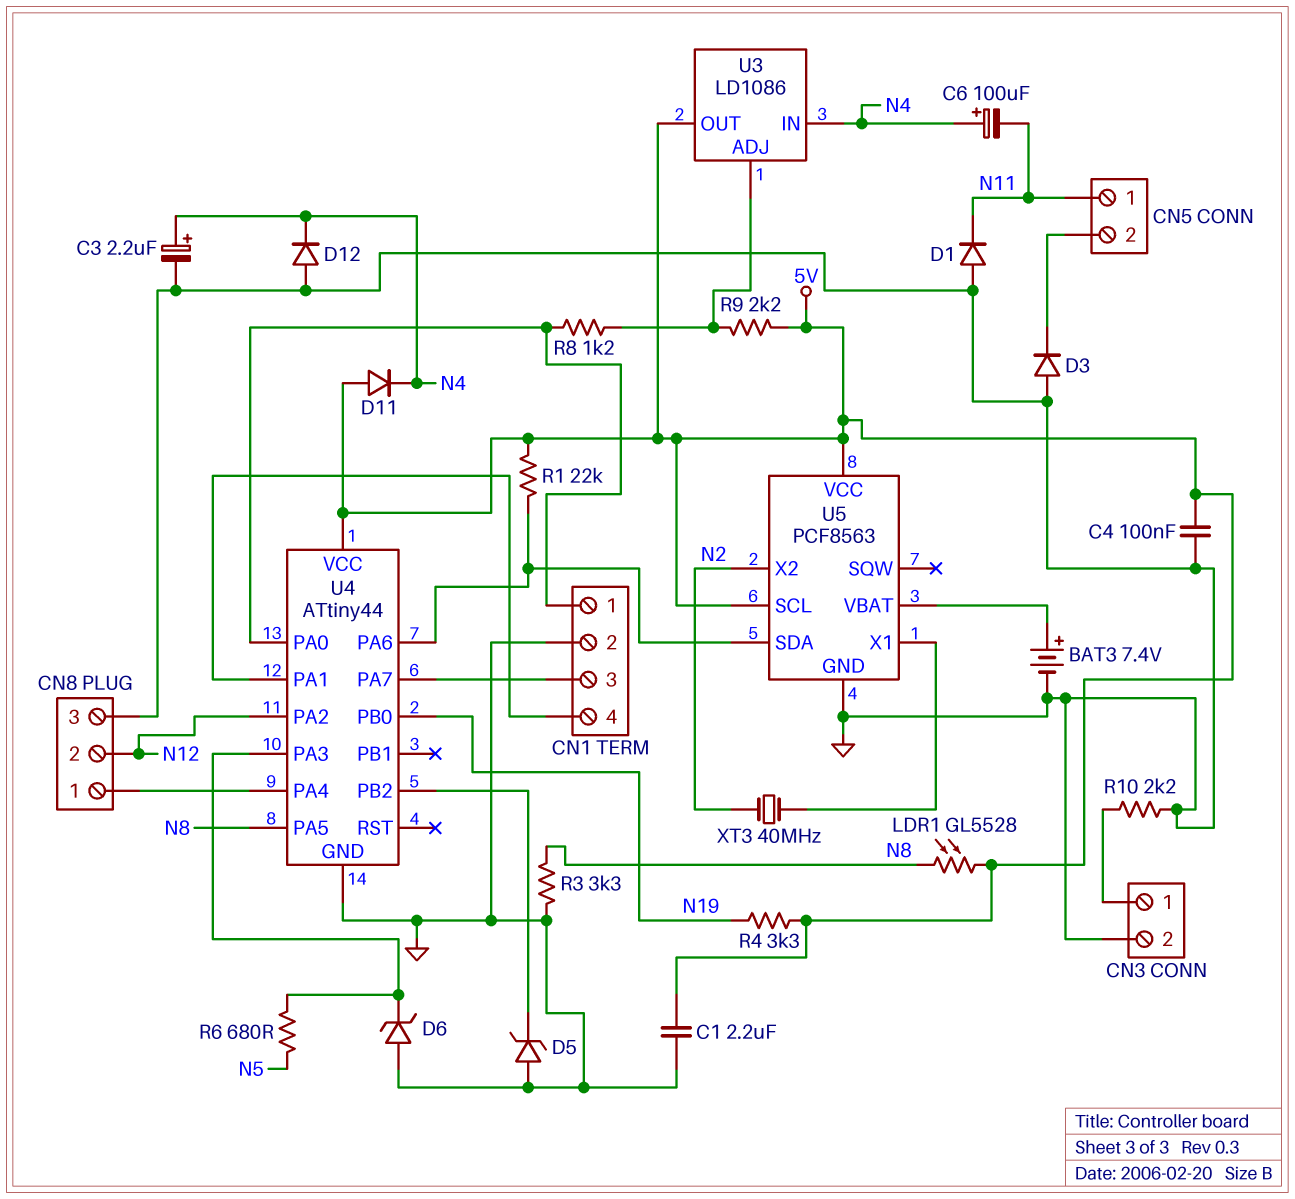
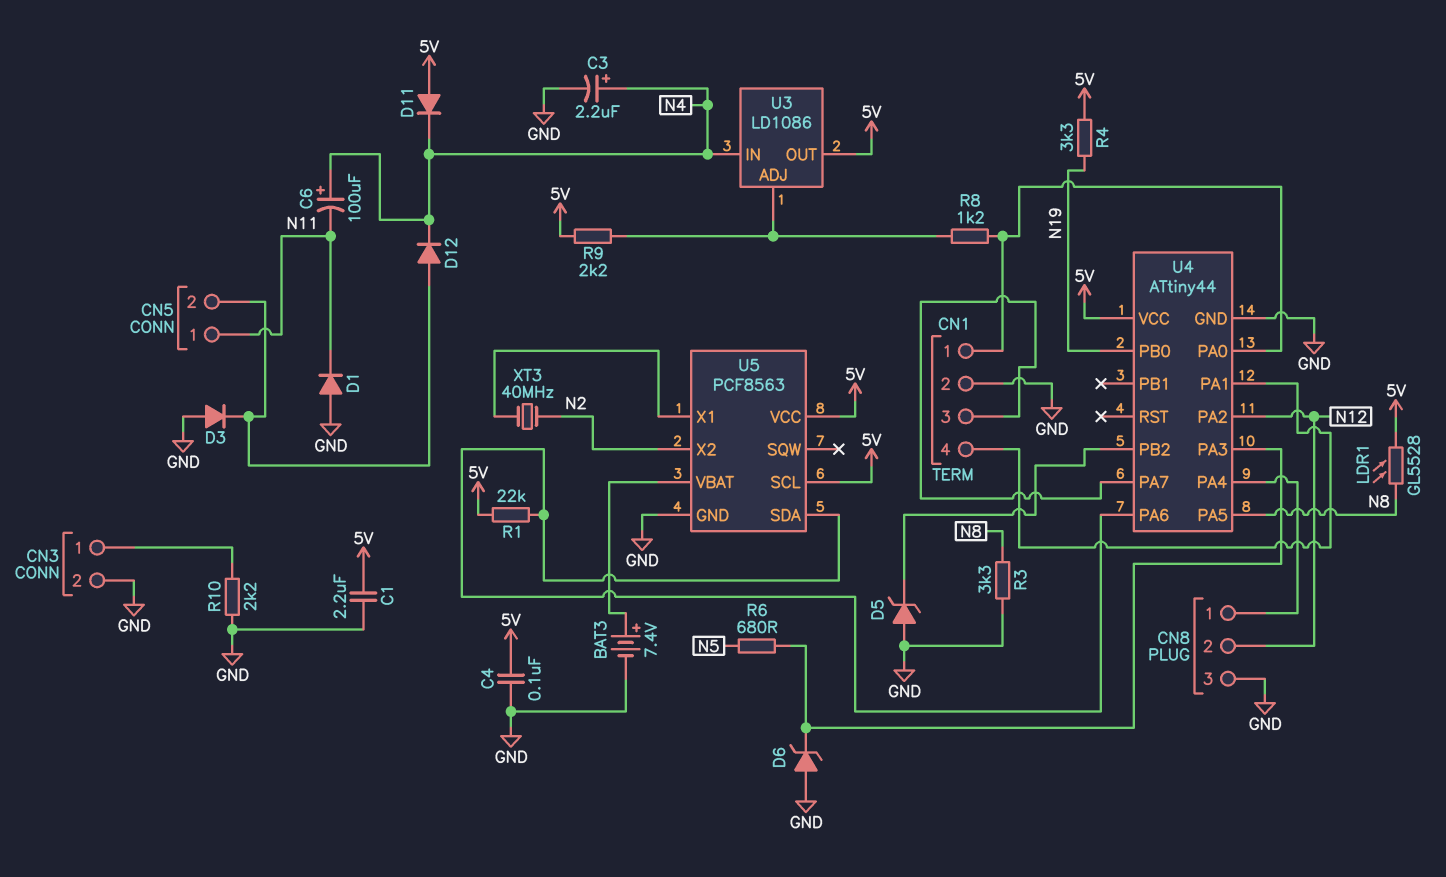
D12: diode (A GND, K N4) -> diode (A CN5/2, K N4)

